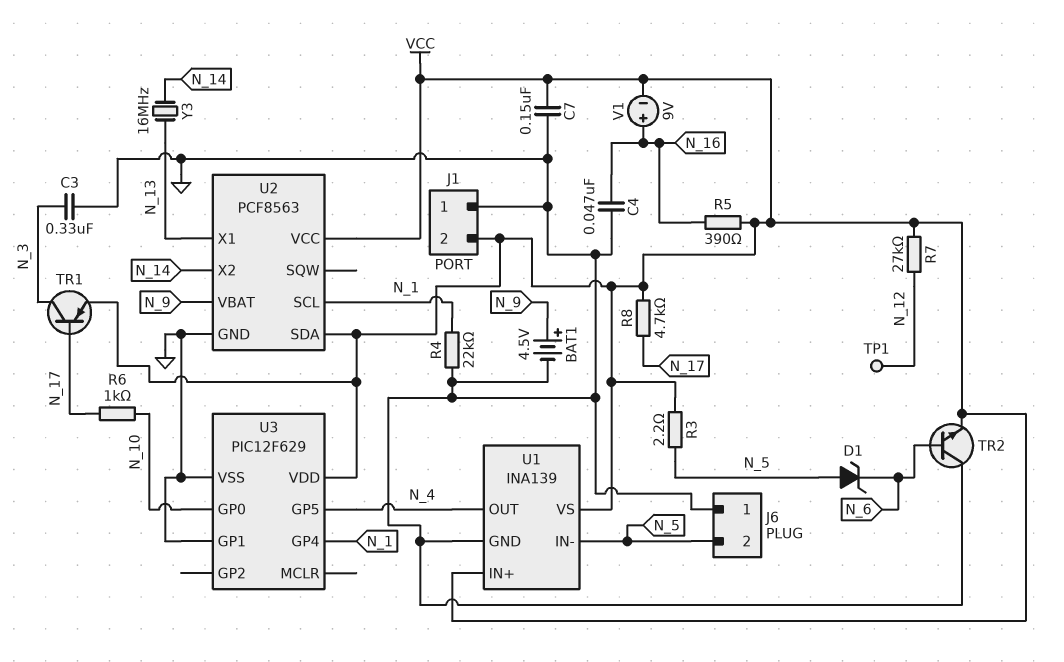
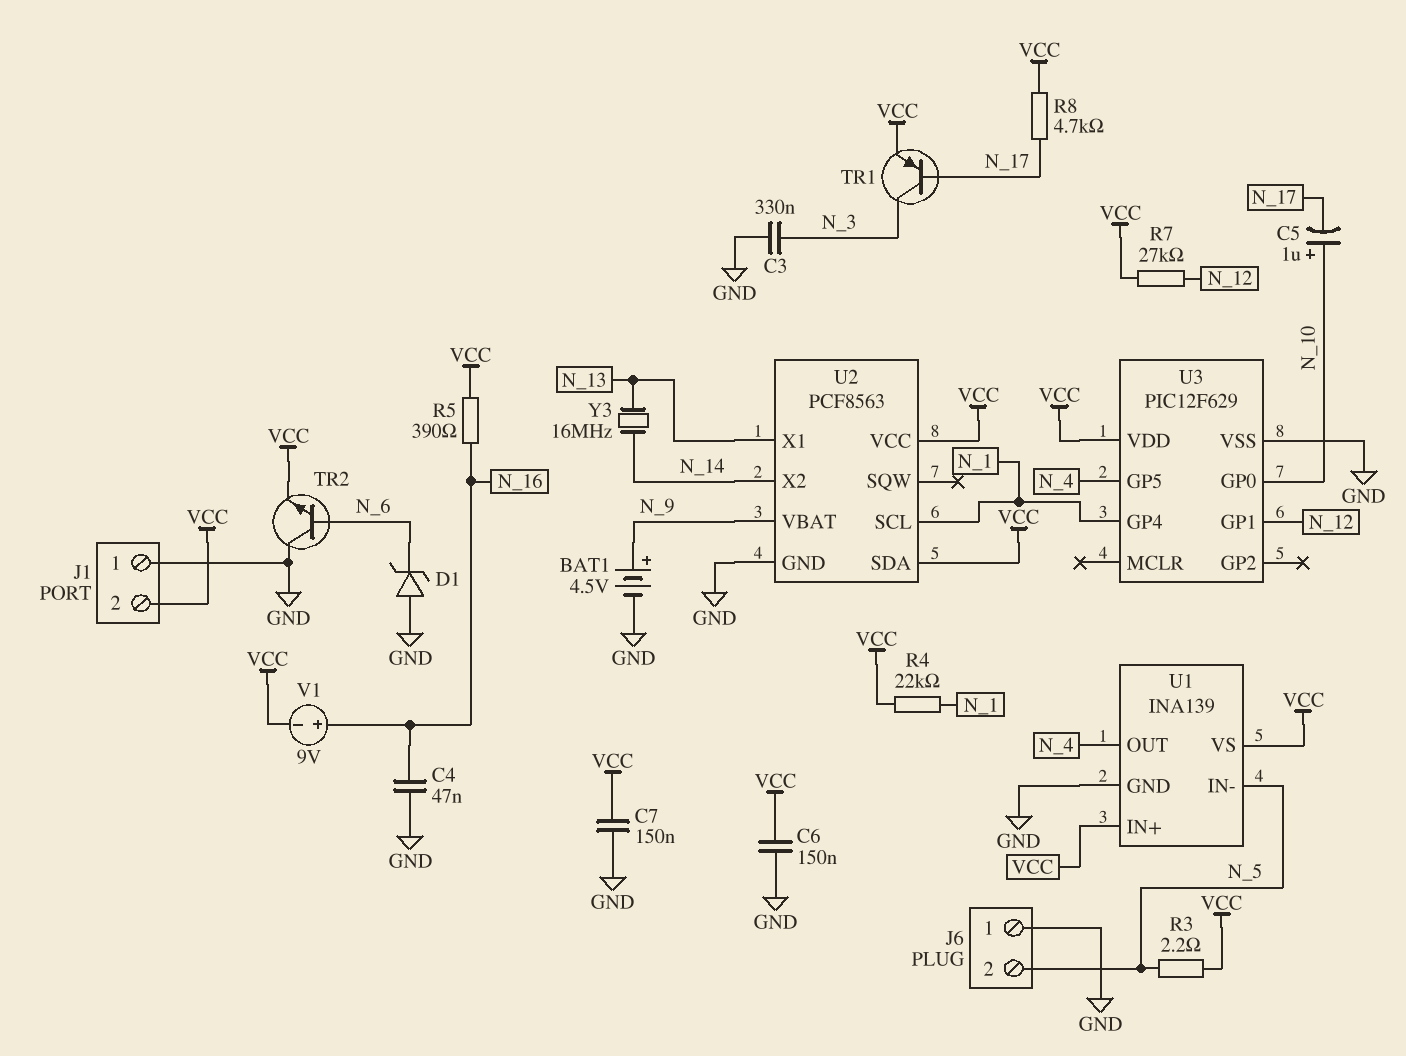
C5: none -> 1uF (plus N_10, minus N_17)
C6: none -> 150nF (GND, VCC)
D1: zener (A N_5, K N_6) -> zener (A GND, K N_6)
R4: 22k (GND, N_1) -> 22k (N_1, VCC)
R6: 1k (N_10, N_17) -> none
TP1: test point (N_12) -> none
U3 pin GP1: GND -> N_12

